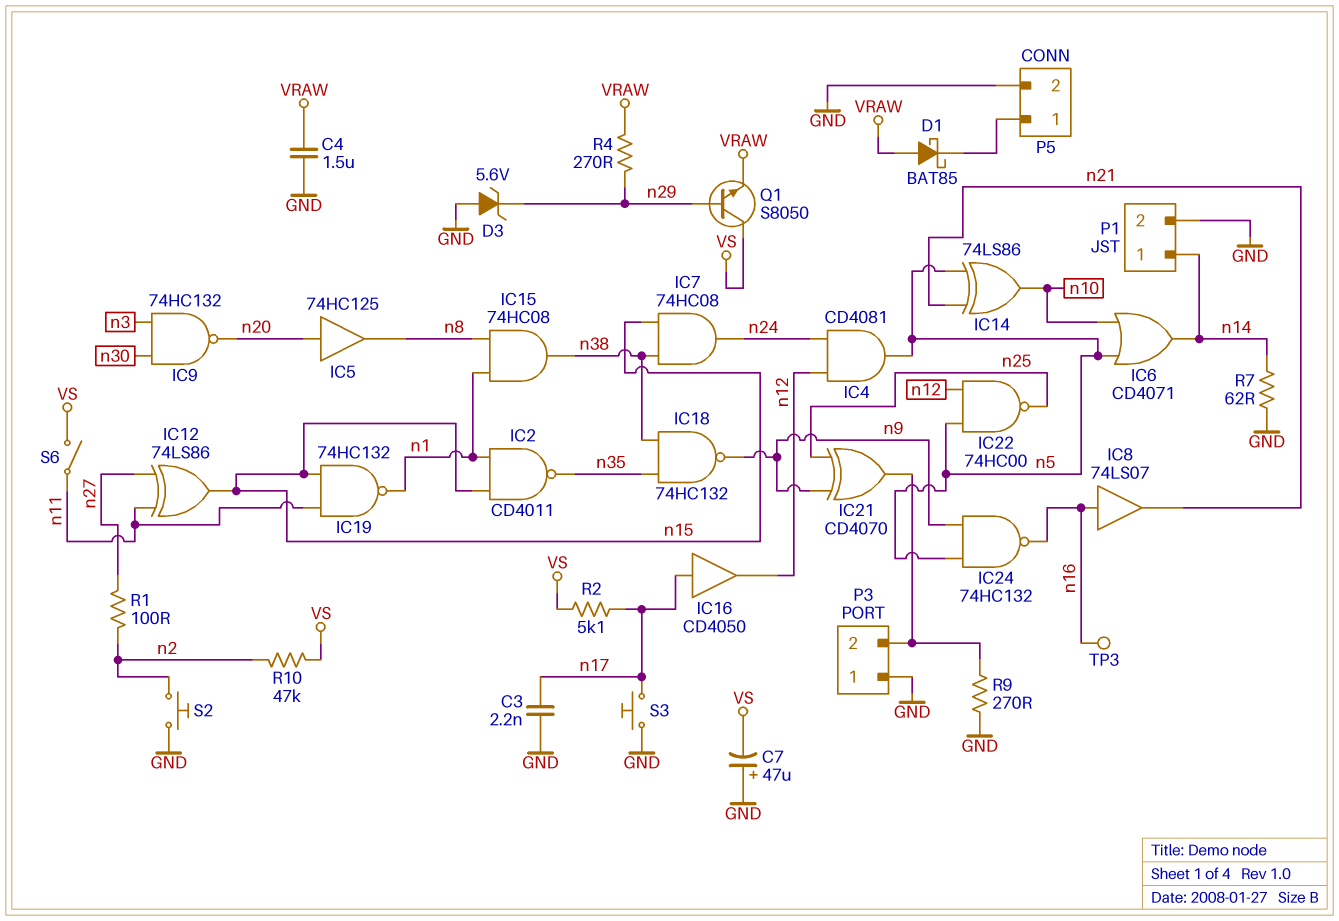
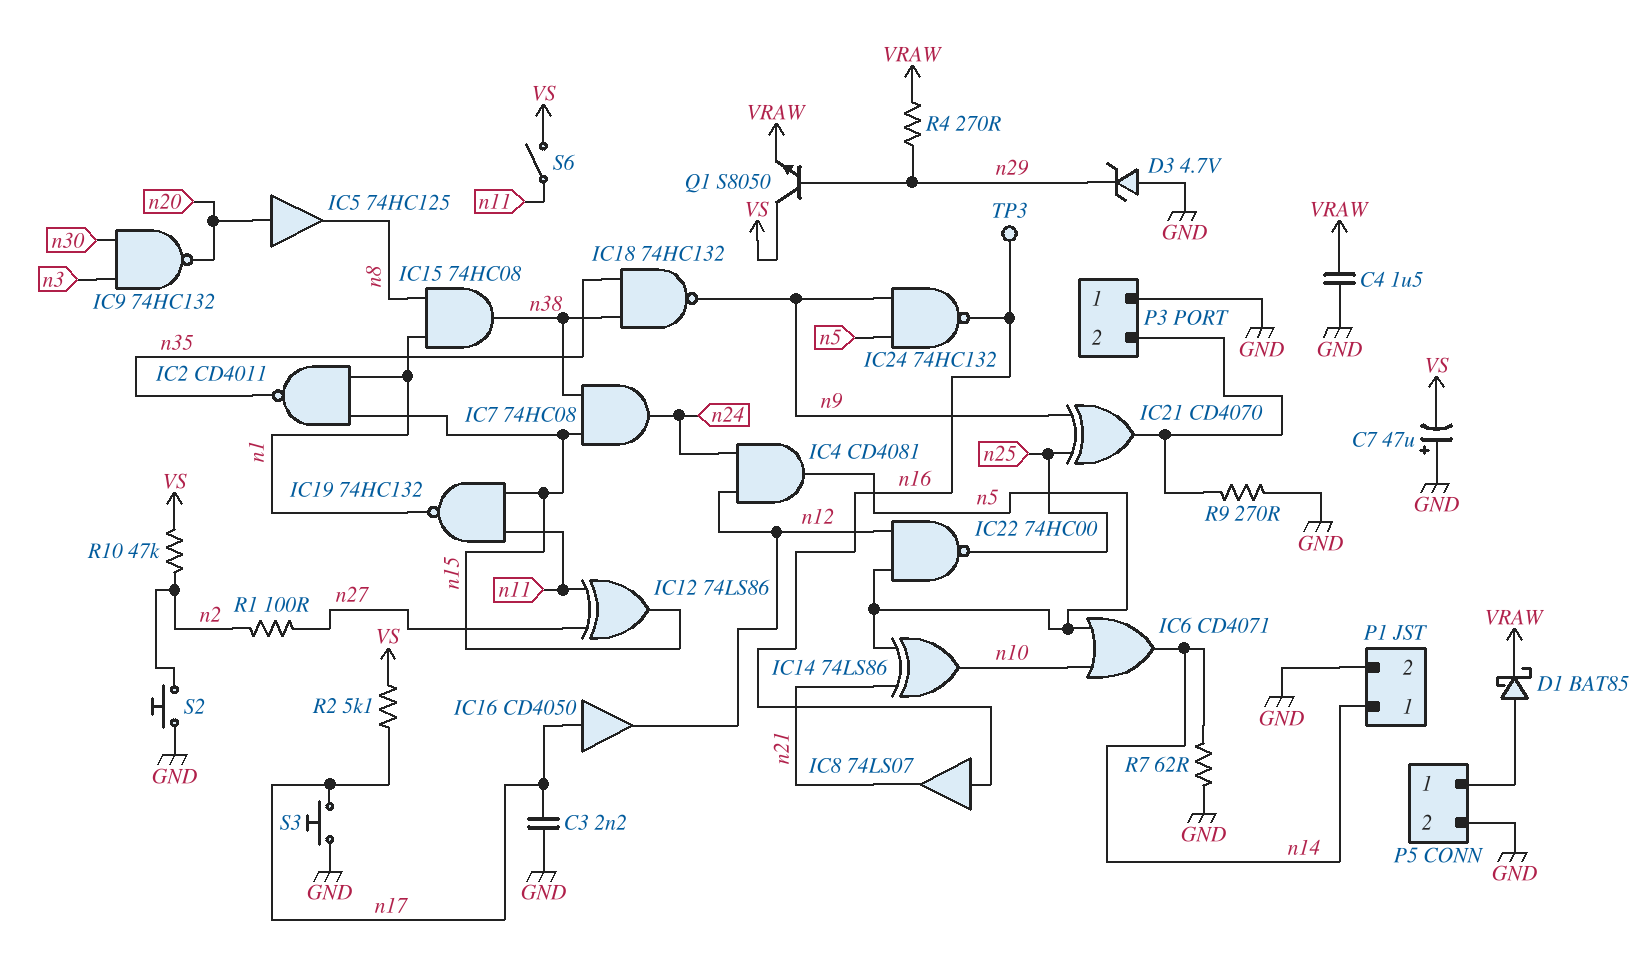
D1: schottky BAT85 (A VRAW, K P5/1) -> schottky BAT85 (A P5/1, K VRAW)
D3: zener 5.6V (A GND, K n29) -> zener 4.7V (A GND, K n29)

